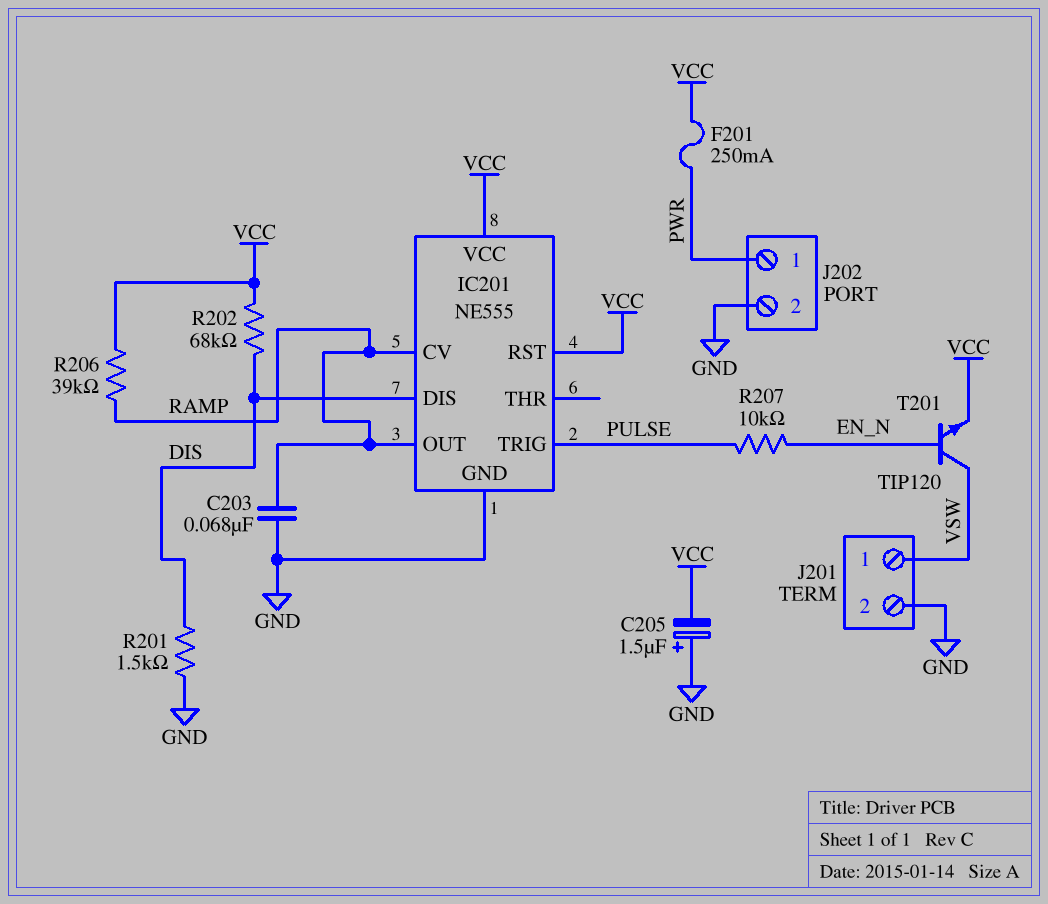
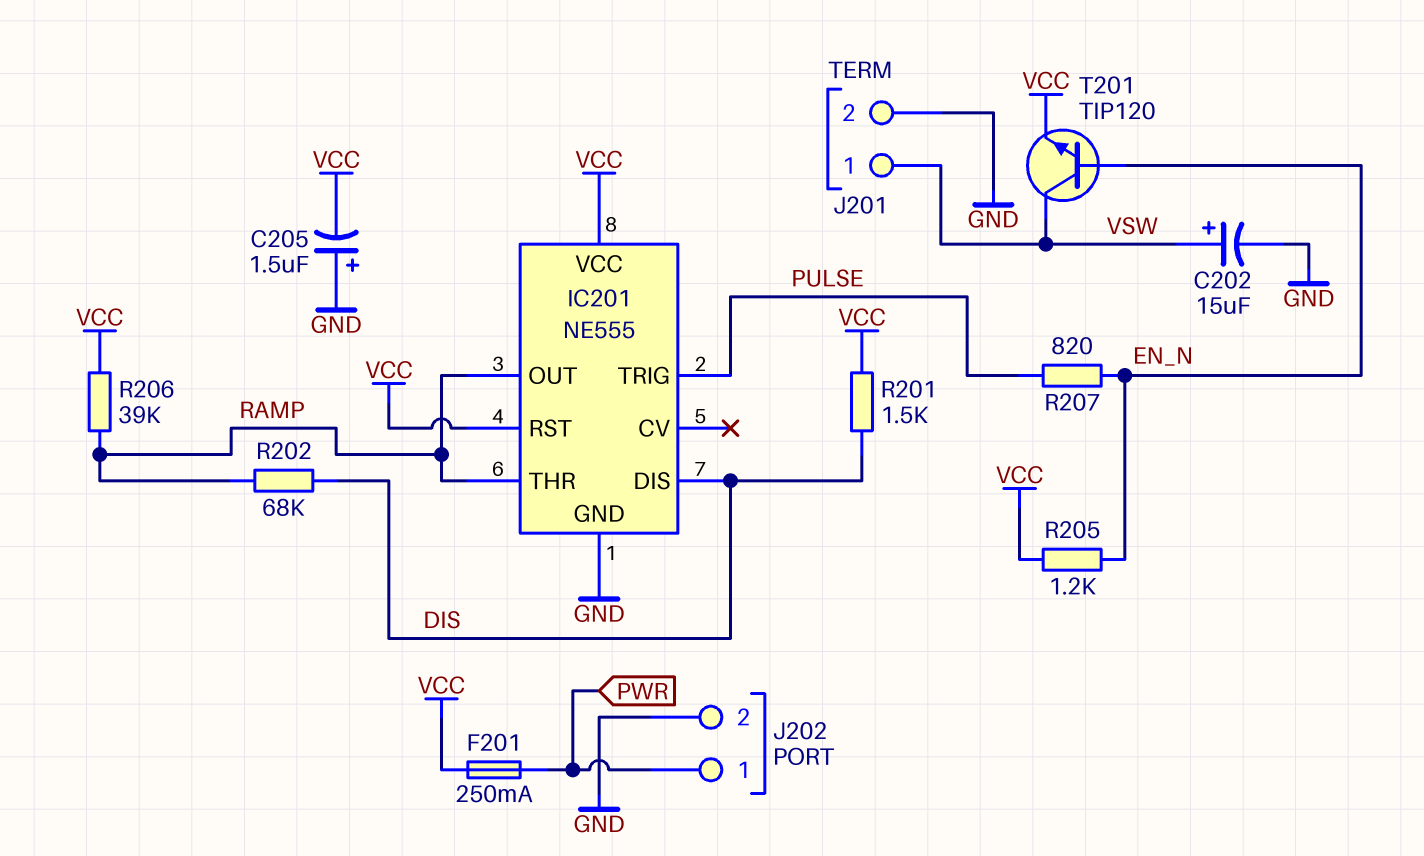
C202: none -> 15uF (plus VSW, minus GND)
C203: 68nF (GND, RAMP) -> none
IC201 pin CV: RAMP -> none
IC201 pin THR: none -> RAMP
R201: 1.5k (DIS, GND) -> 1.5k (DIS, VCC)
R202: 68k (DIS, VCC) -> 68k (DIS, RAMP)
R205: none -> 1.2k (EN_N, VCC)
R207: 10k (EN_N, PULSE) -> 820 (EN_N, PULSE)

